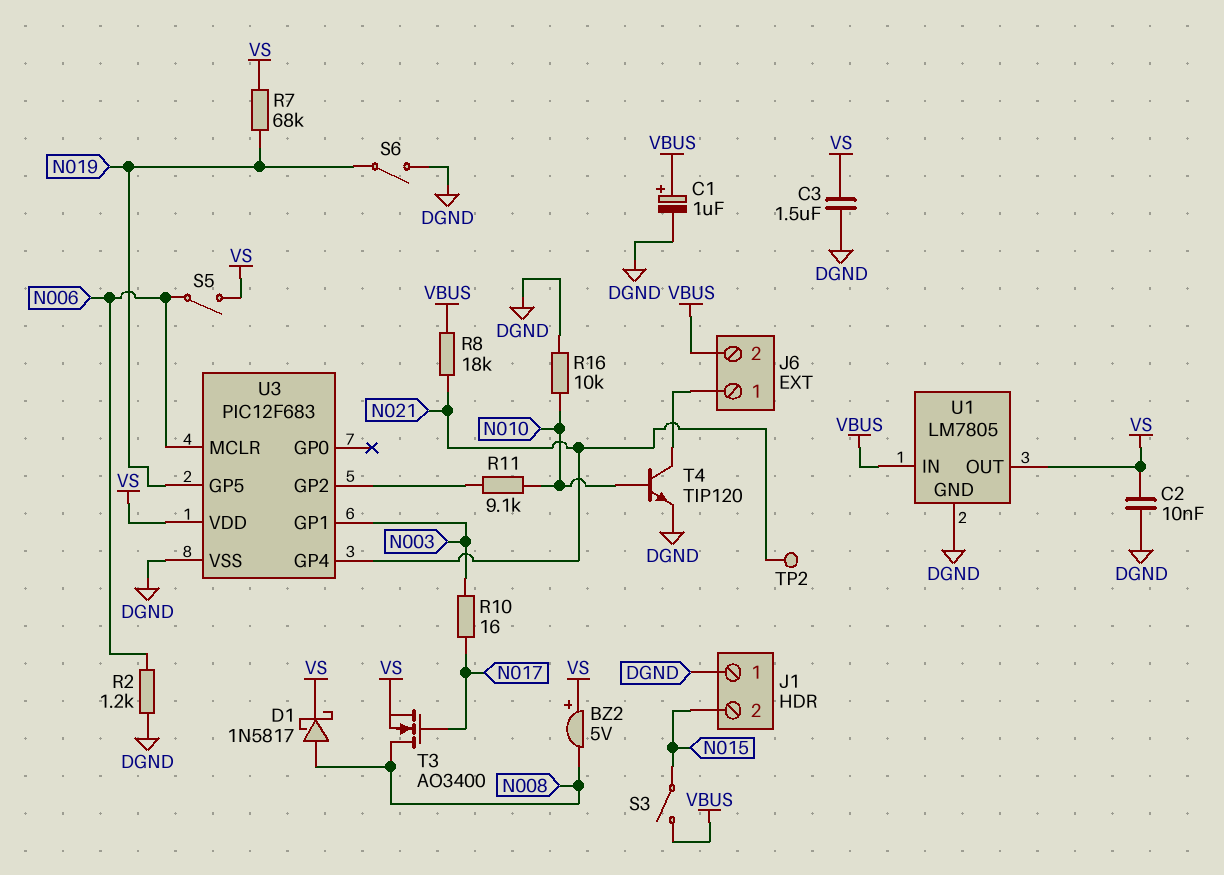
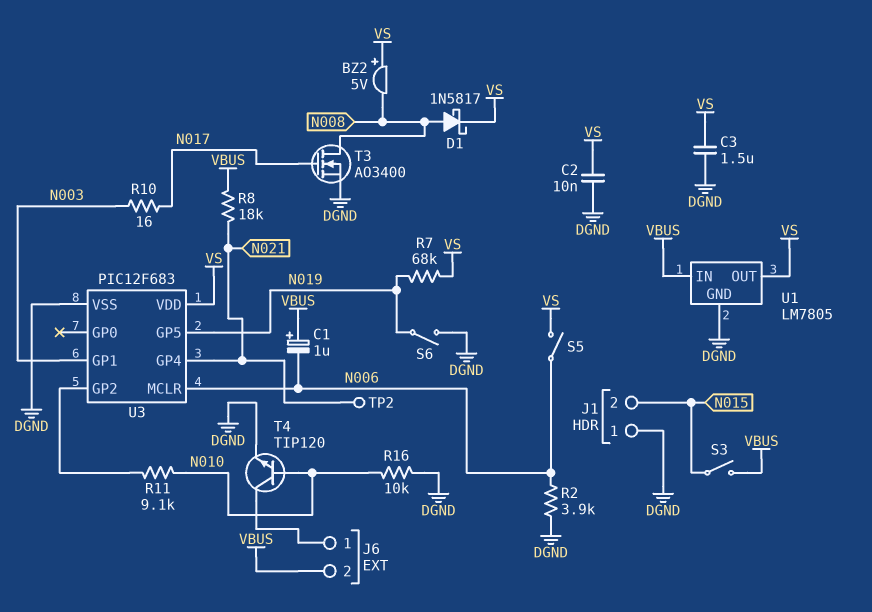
C1: 1uF (plus VBUS, minus DGND) -> 1uF (plus VBUS, minus N006)
R2: 1.2k (DGND, N006) -> 3.9k (DGND, N006)
T3: NMOS AO3400 (G N017, D N008, S VS) -> NMOS AO3400 (G N017, D N008, S DGND)

